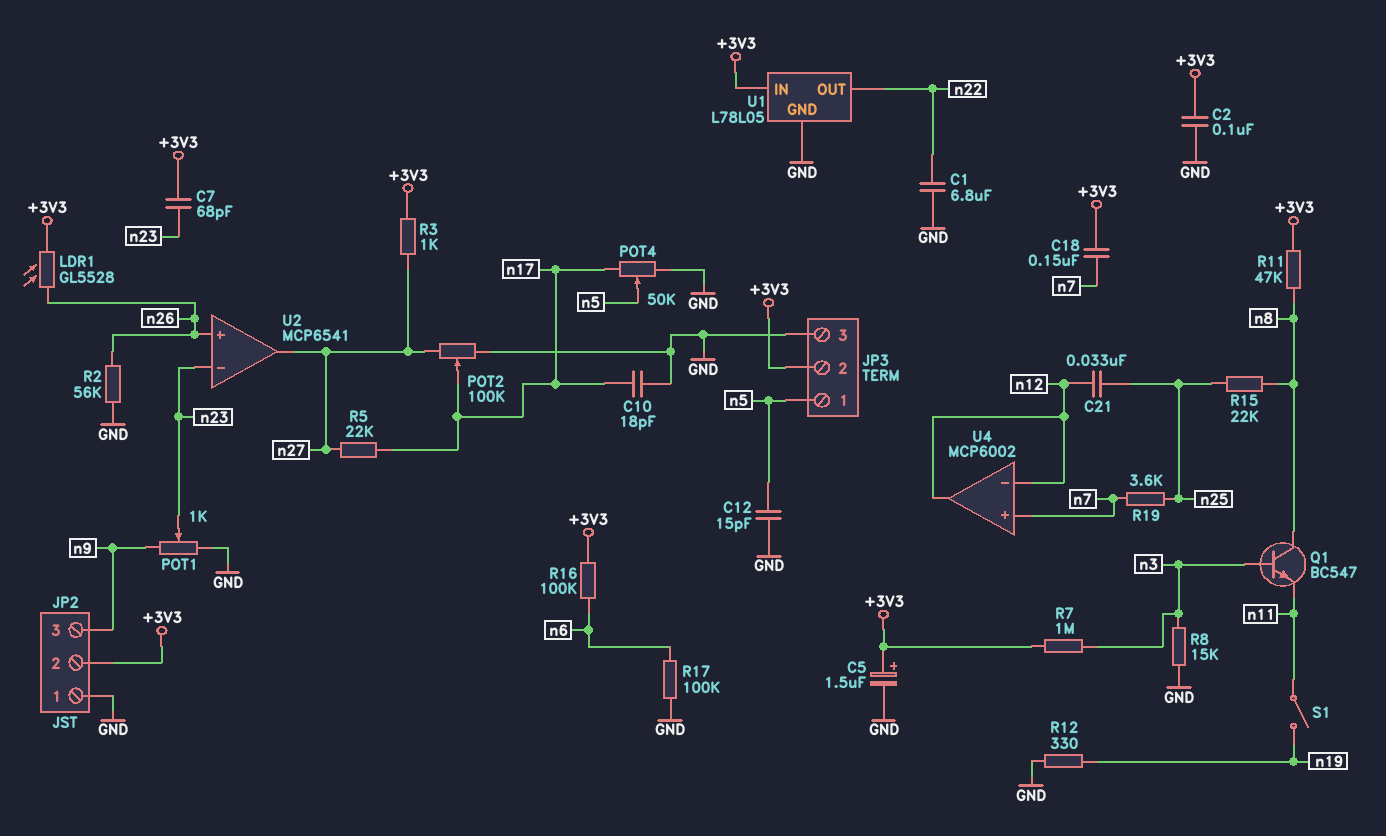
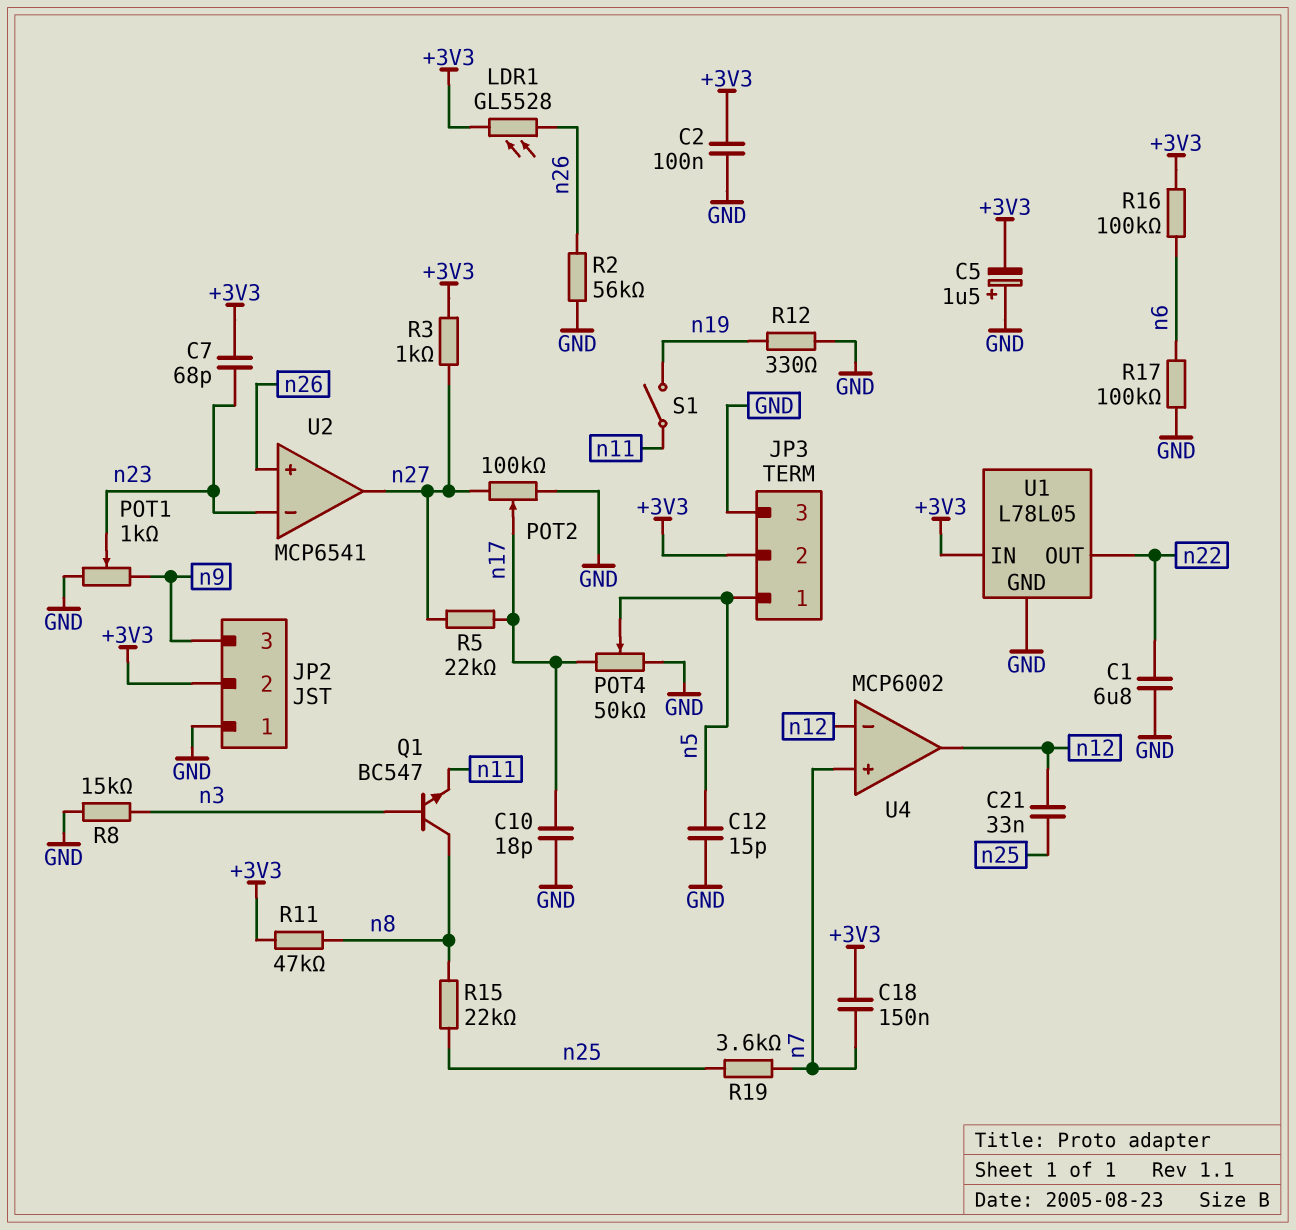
C5: 1.5uF (plus +3V3, minus GND) -> 1.5uF (plus GND, minus +3V3)
R7: 1M (+3V3, n3) -> none

